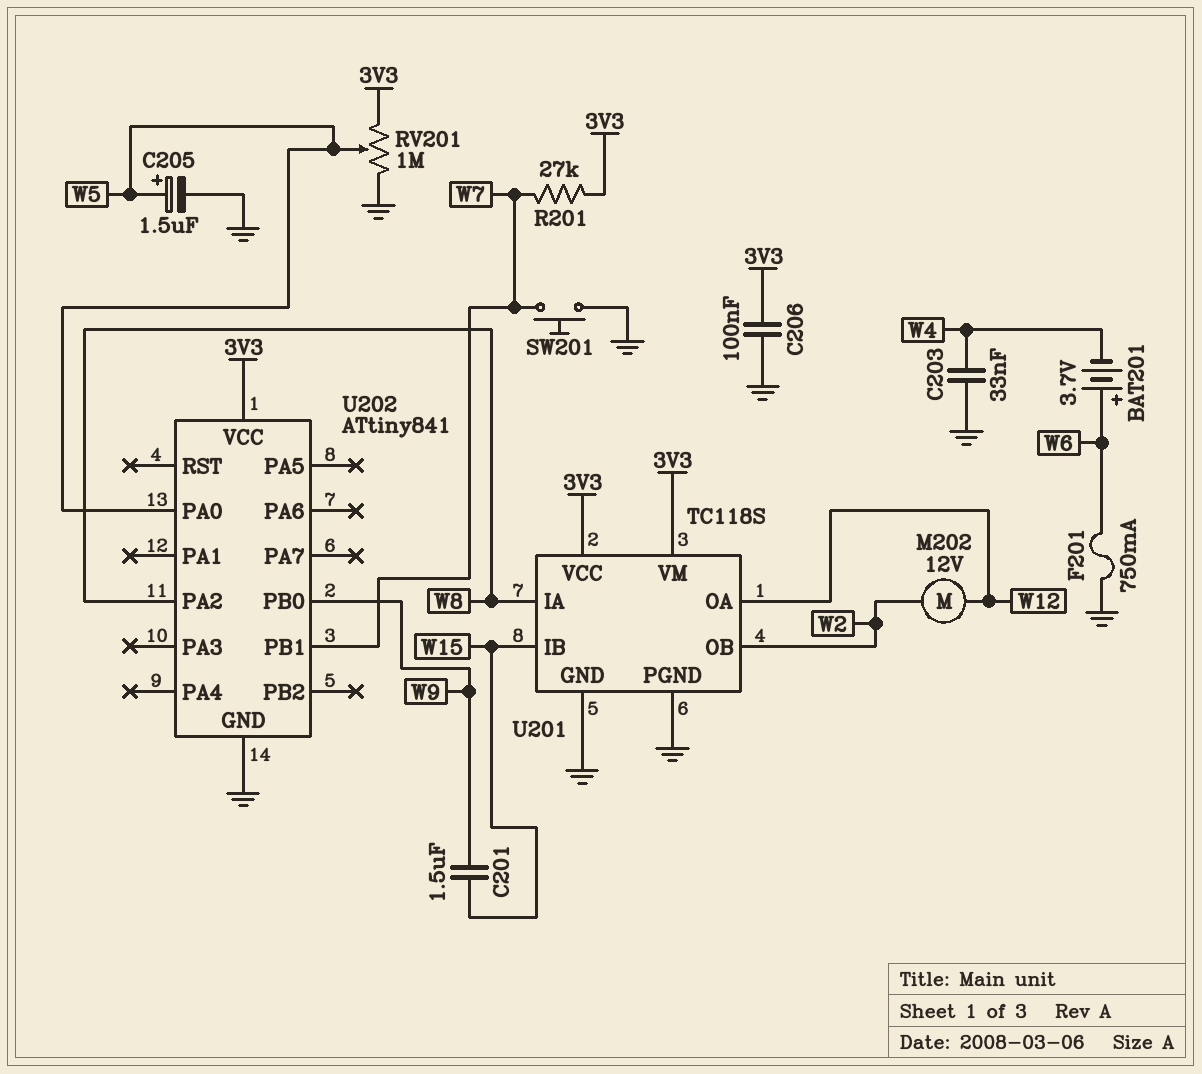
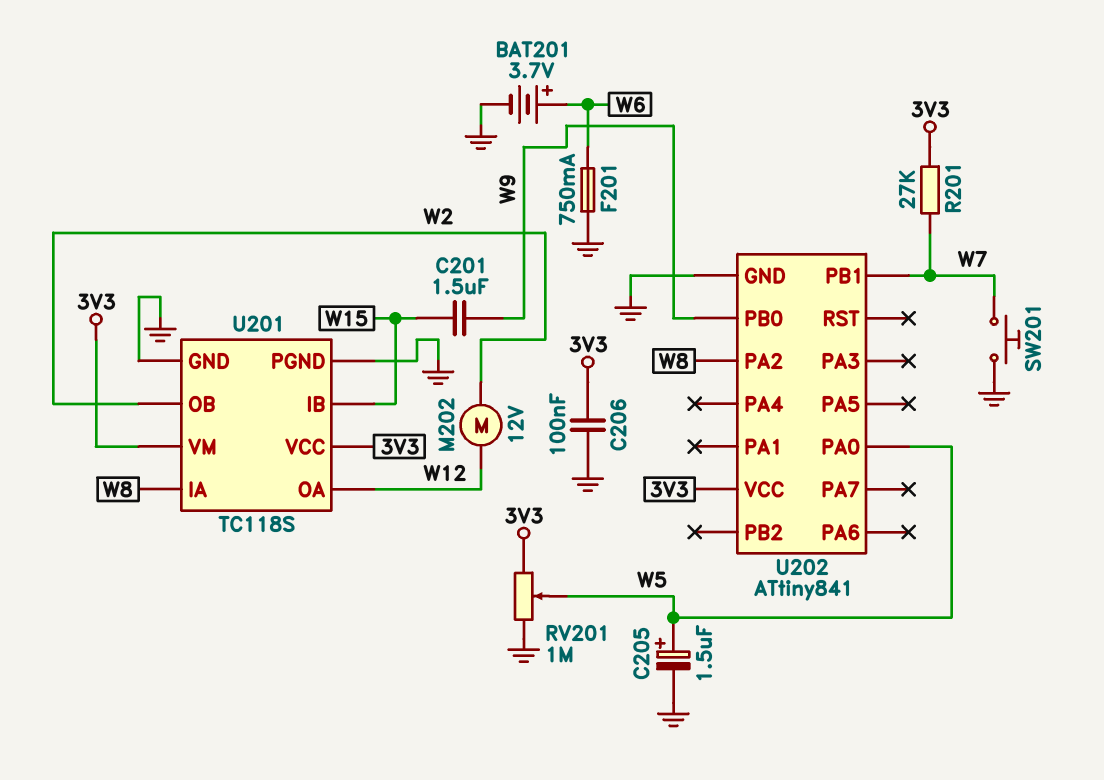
BAT201: 3.7V (plus W6, minus W4) -> 3.7V (plus W6, minus GND)
C203: 33nF (GND, W4) -> none

